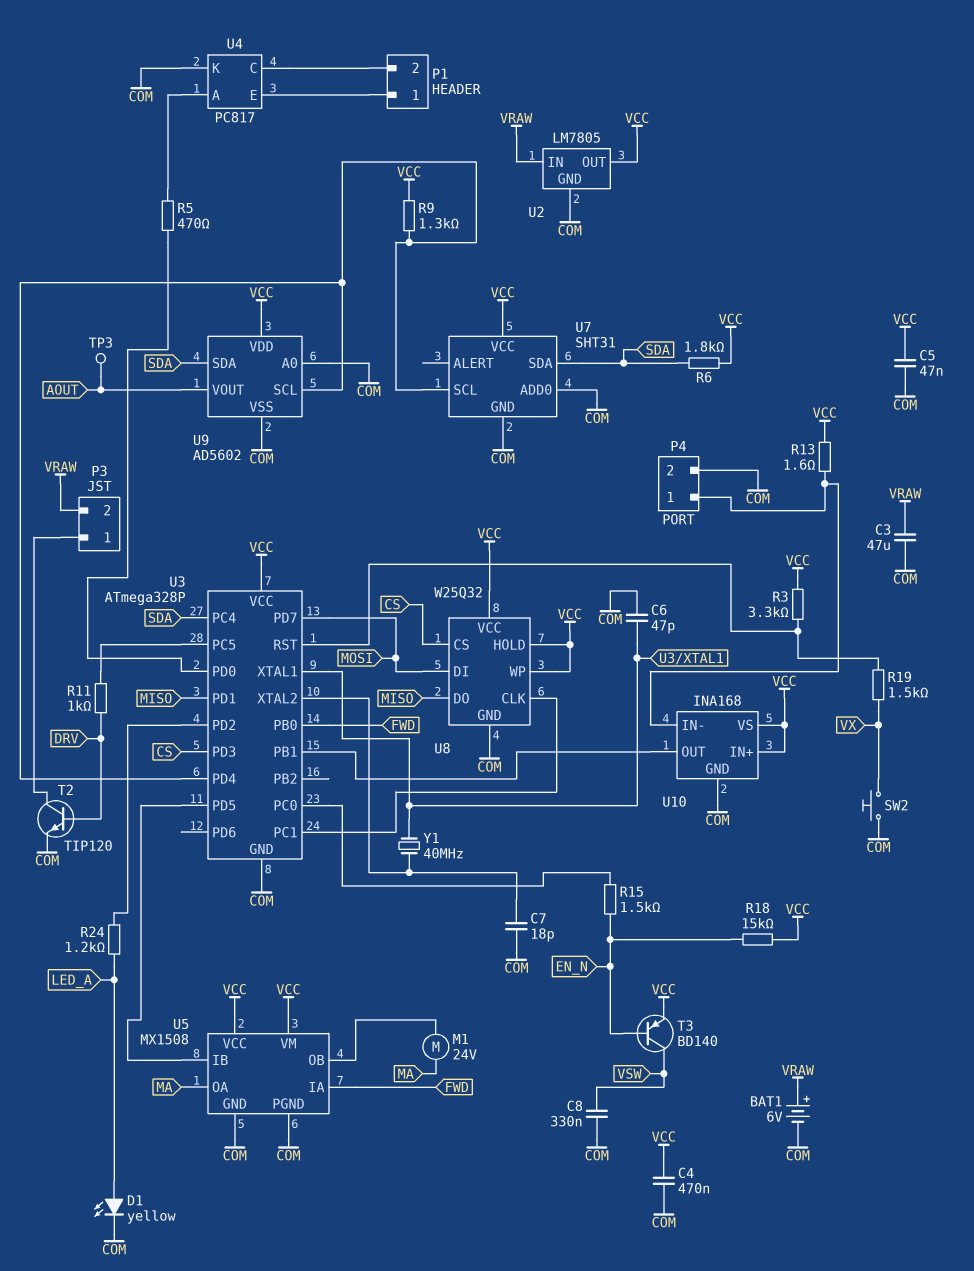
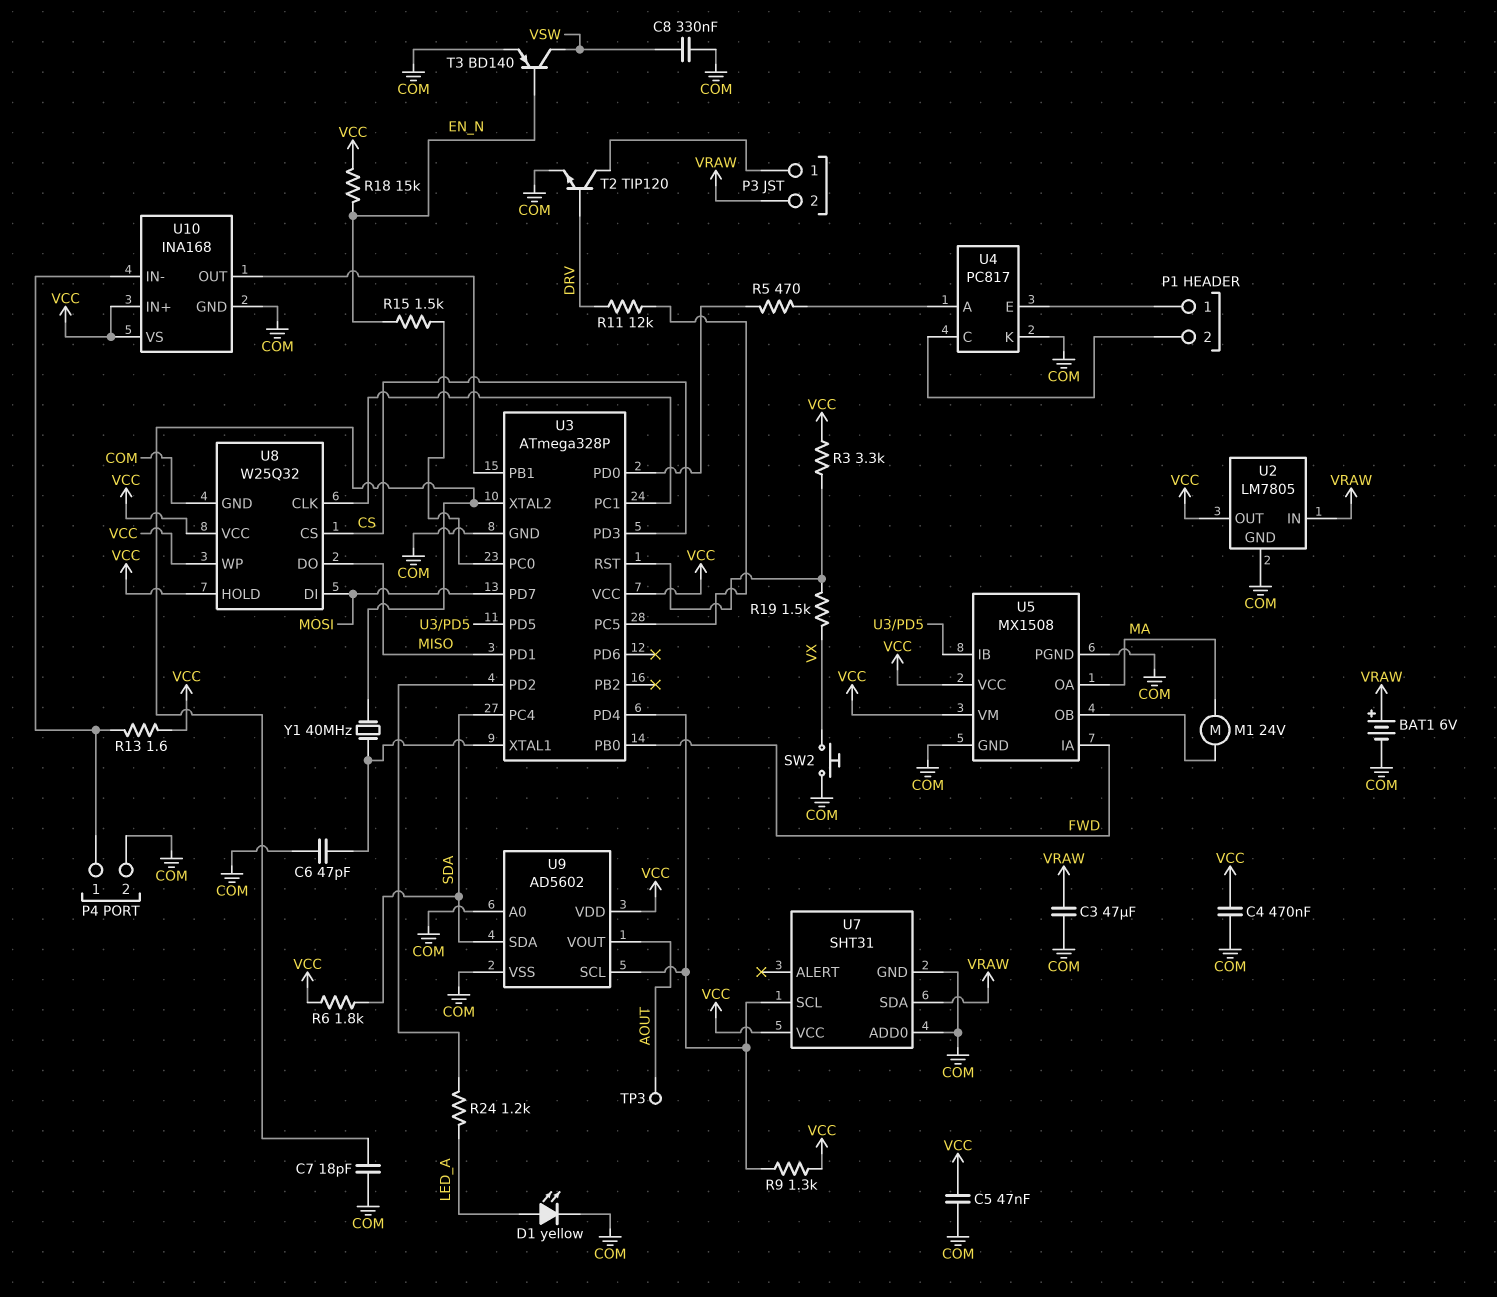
R11: 1k (DRV, U3/PC5) -> 12k (DRV, U3/PC5)
T3: PNP BD140 (B EN_N, C VSW, E VCC) -> PNP BD140 (B EN_N, C VSW, E COM)
U7 pin SDA: SDA -> VRAW

